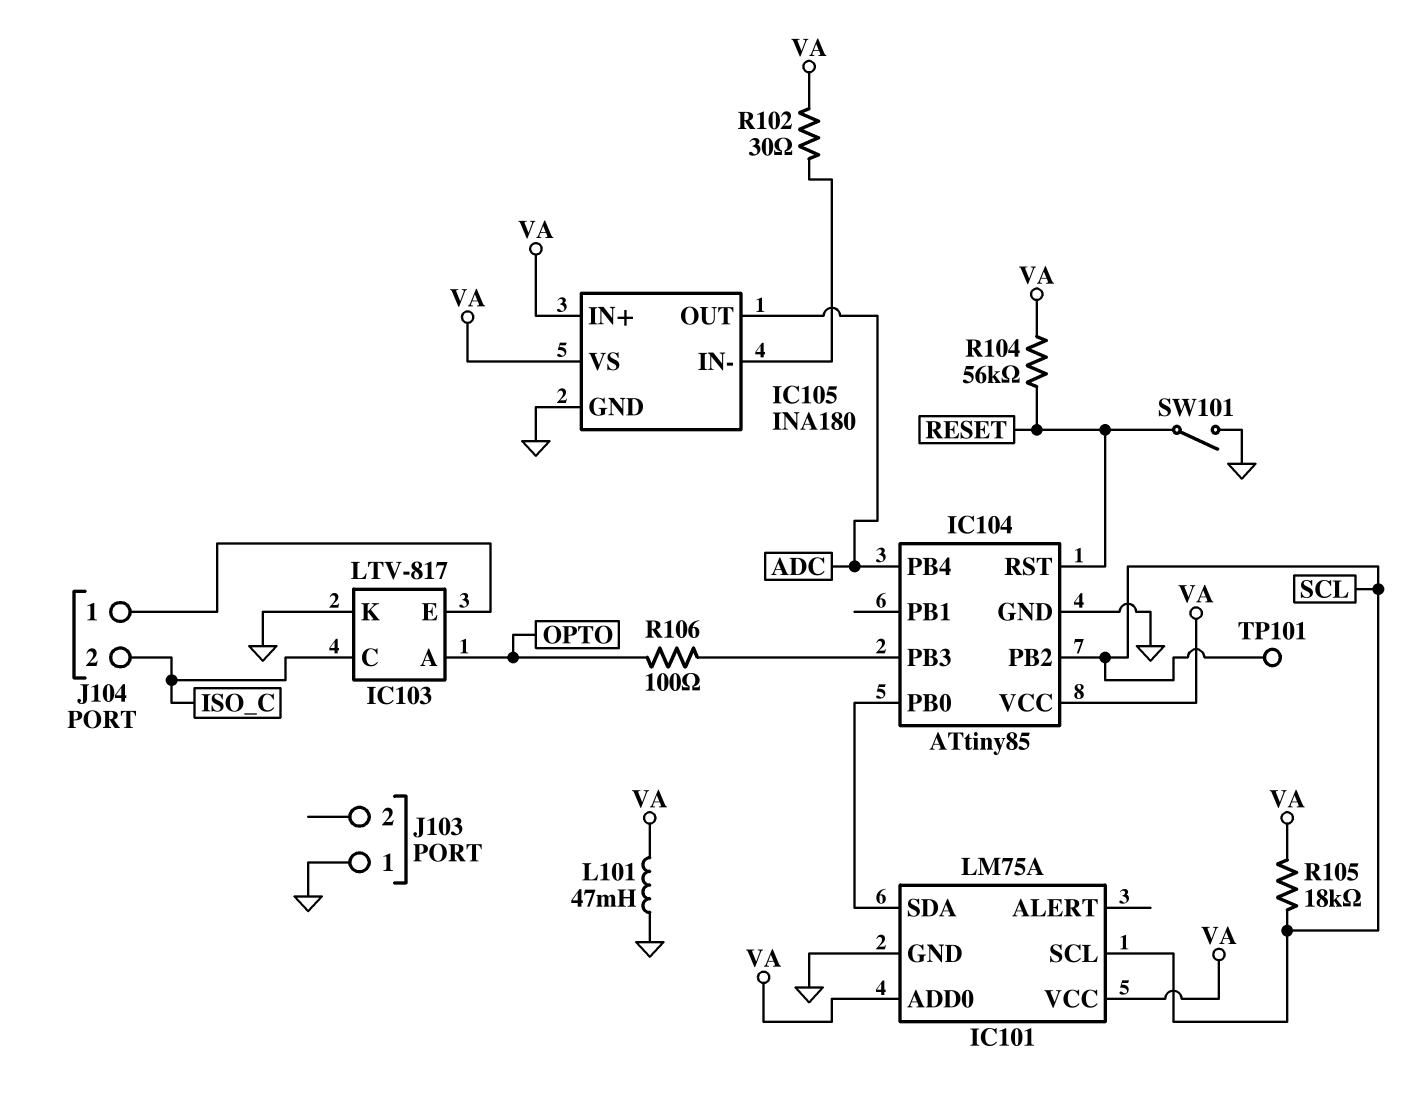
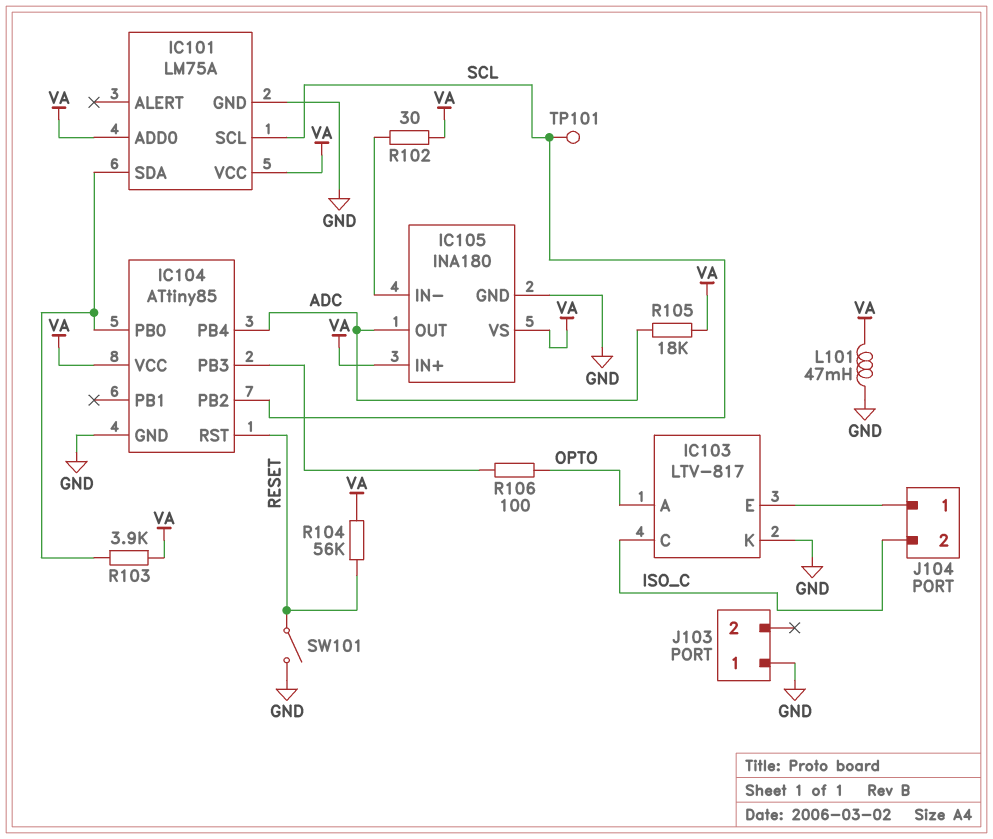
R103: none -> 3.9k (IC101/SDA, VA)
R105: 18k (SCL, VA) -> 18k (ADC, VA)

